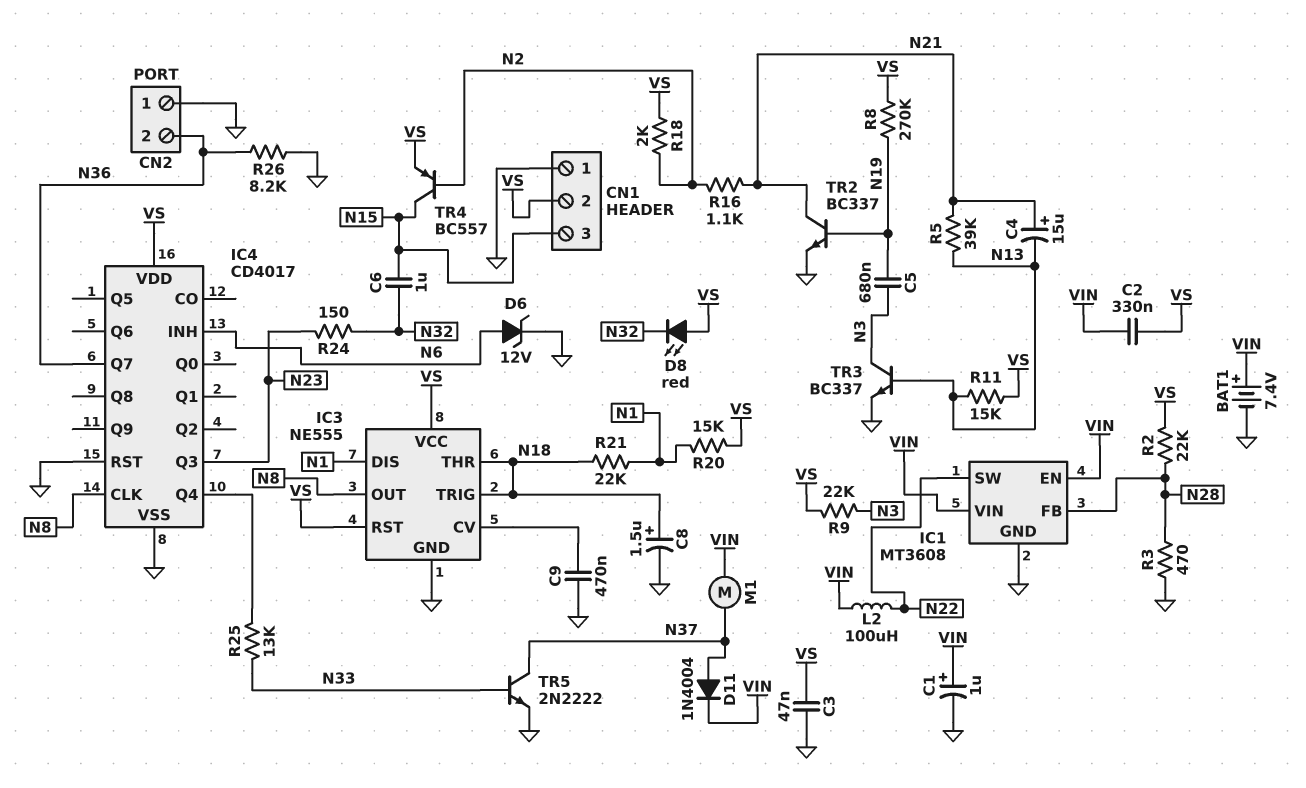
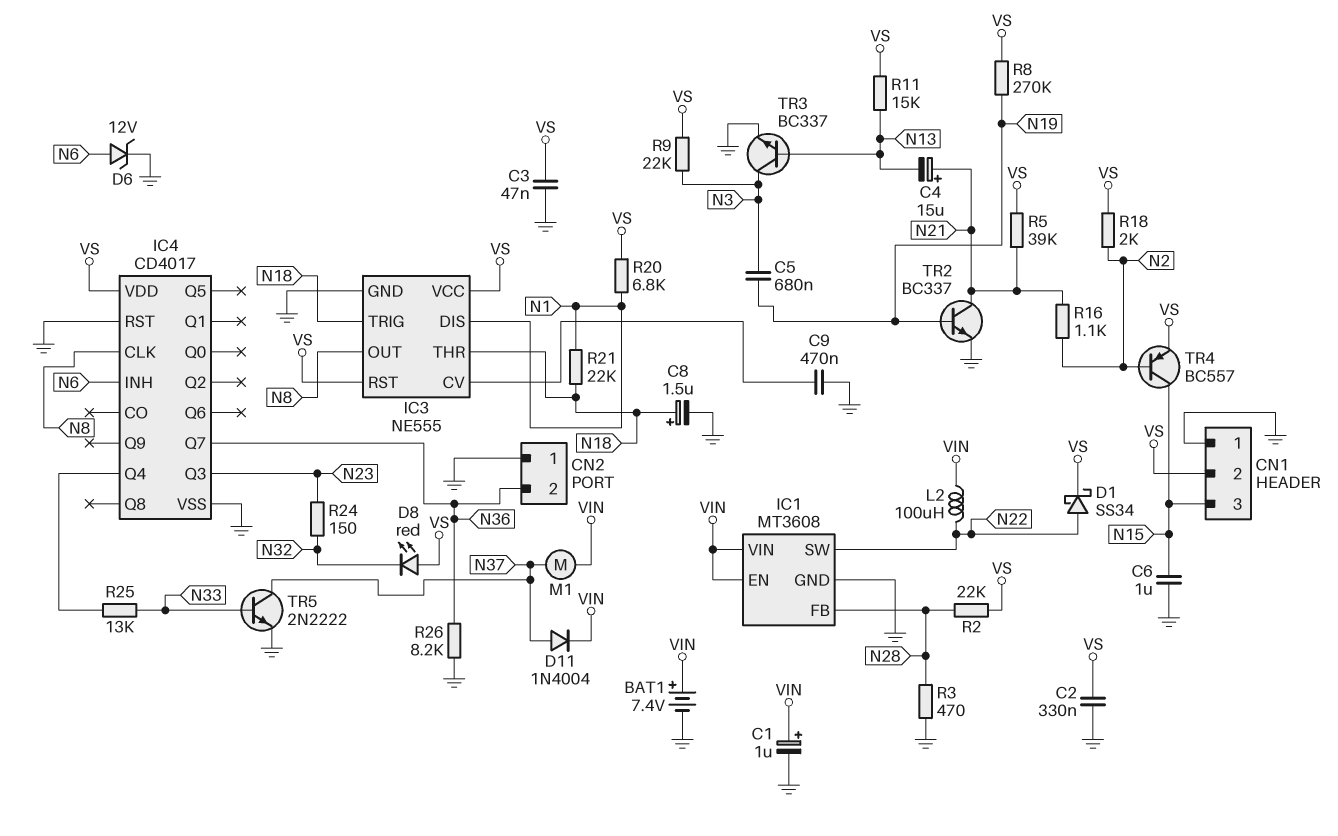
C2: 330nF (VIN, VS) -> 330nF (GND, VS)
C6: 1uF (N15, N32) -> 1uF (GND, N15)
D1: none -> schottky SS34 (A N22, K VS)
R5: 39k (N13, N21) -> 39k (N21, VS)
R20: 15k (N1, VS) -> 6.8k (N1, VS)

